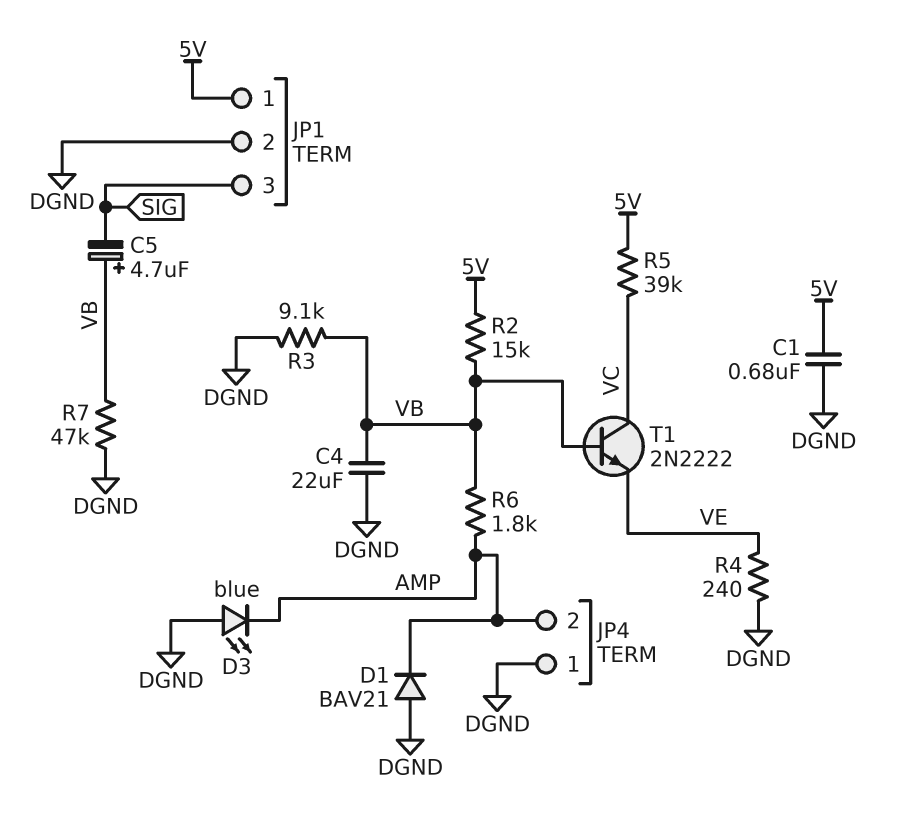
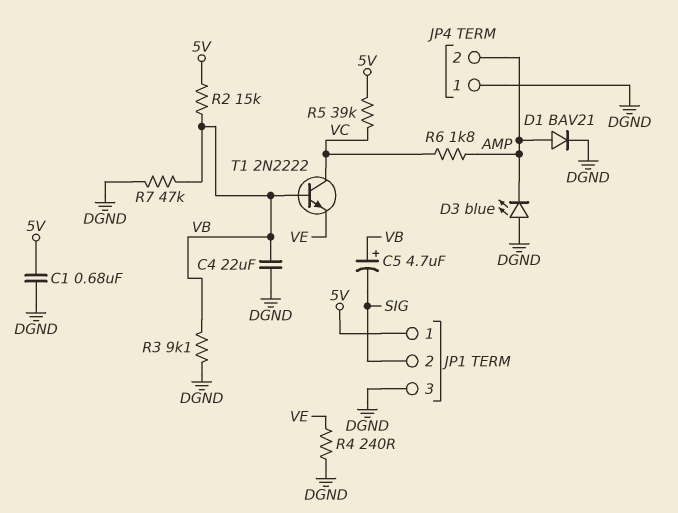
D1: diode BAV21 (A DGND, K AMP) -> diode BAV21 (A AMP, K DGND)
JP1 pin 2: DGND -> SIG
JP1 pin 3: SIG -> DGND
R6: 1.8k (AMP, VB) -> 1.8k (AMP, VC)

